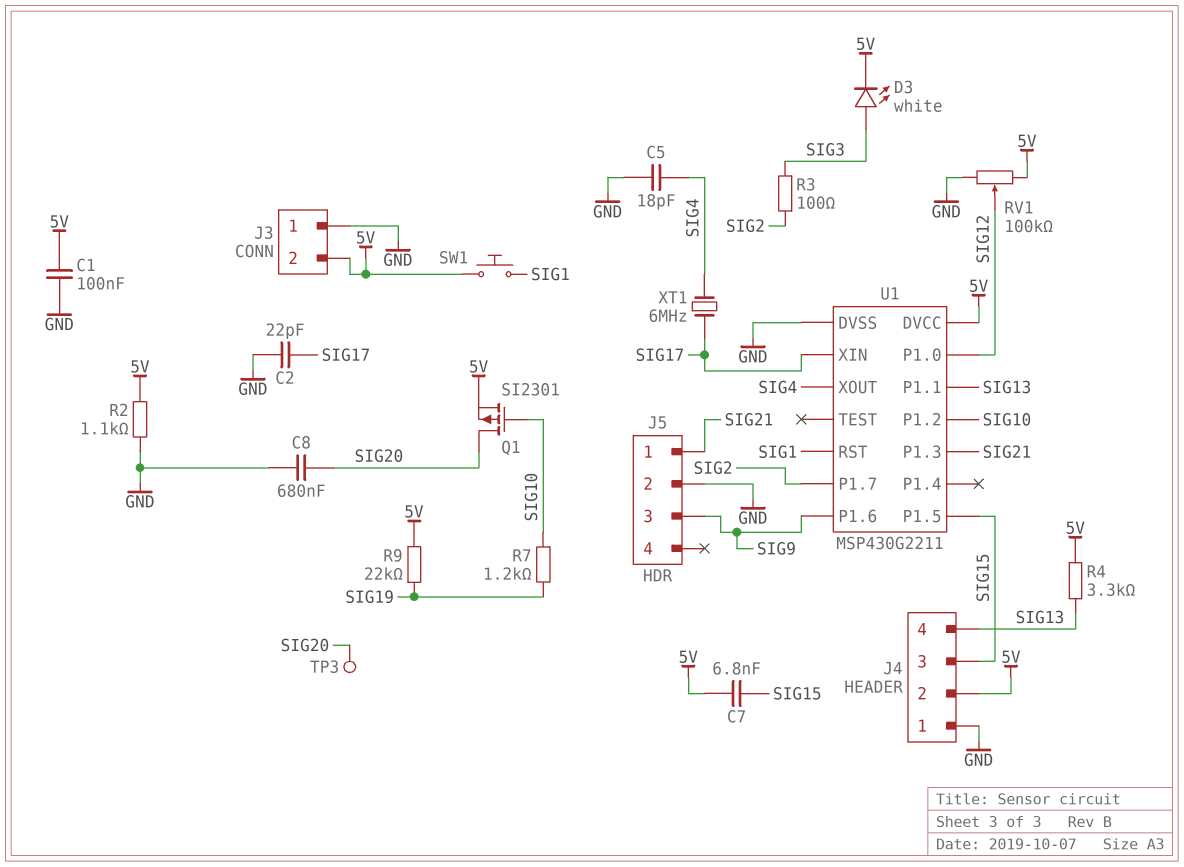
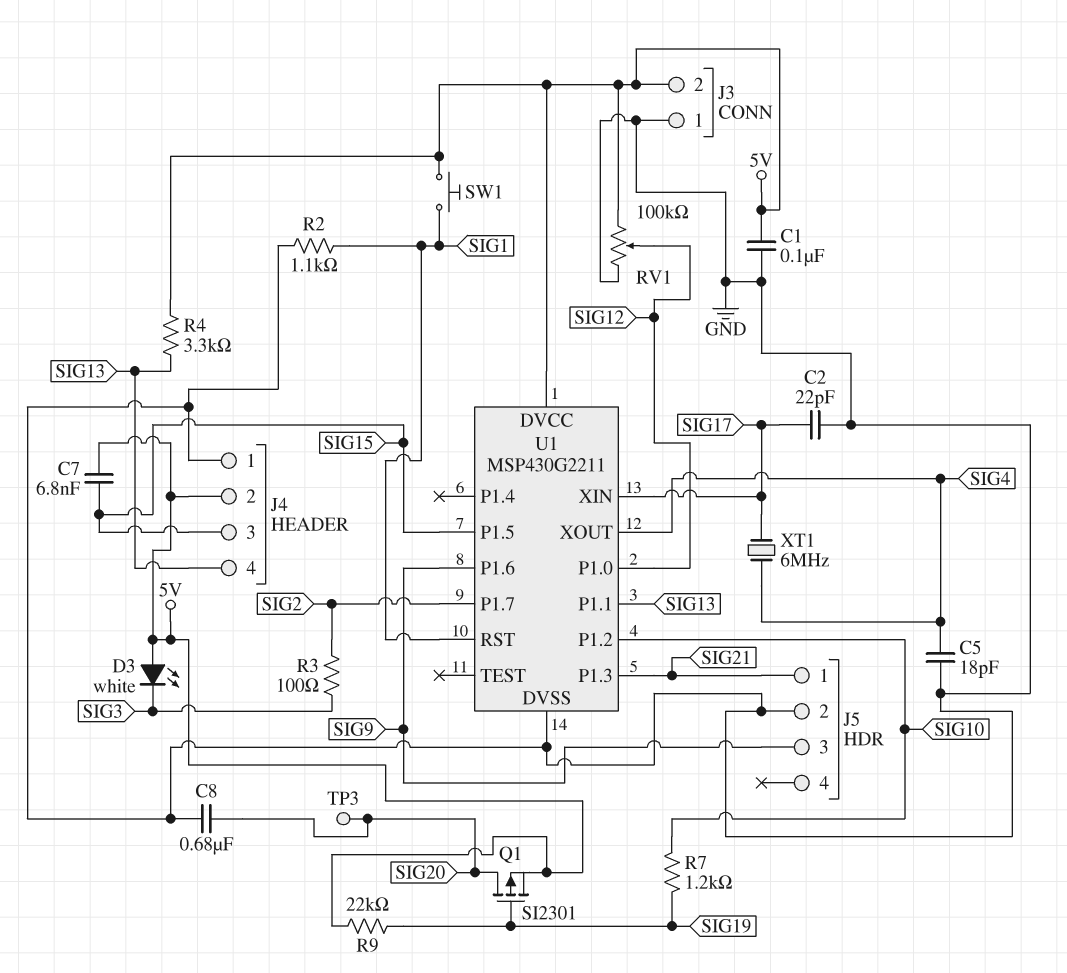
D3: LED white (A SIG3, K 5V) -> LED white (A 5V, K SIG3)
Q1: PMOS SI2301 (G SIG10, D SIG20, S 5V) -> PMOS SI2301 (G SIG19, D SIG20, S 5V)
R2: 1.1k (5V, GND) -> 1.1k (GND, SIG1)

